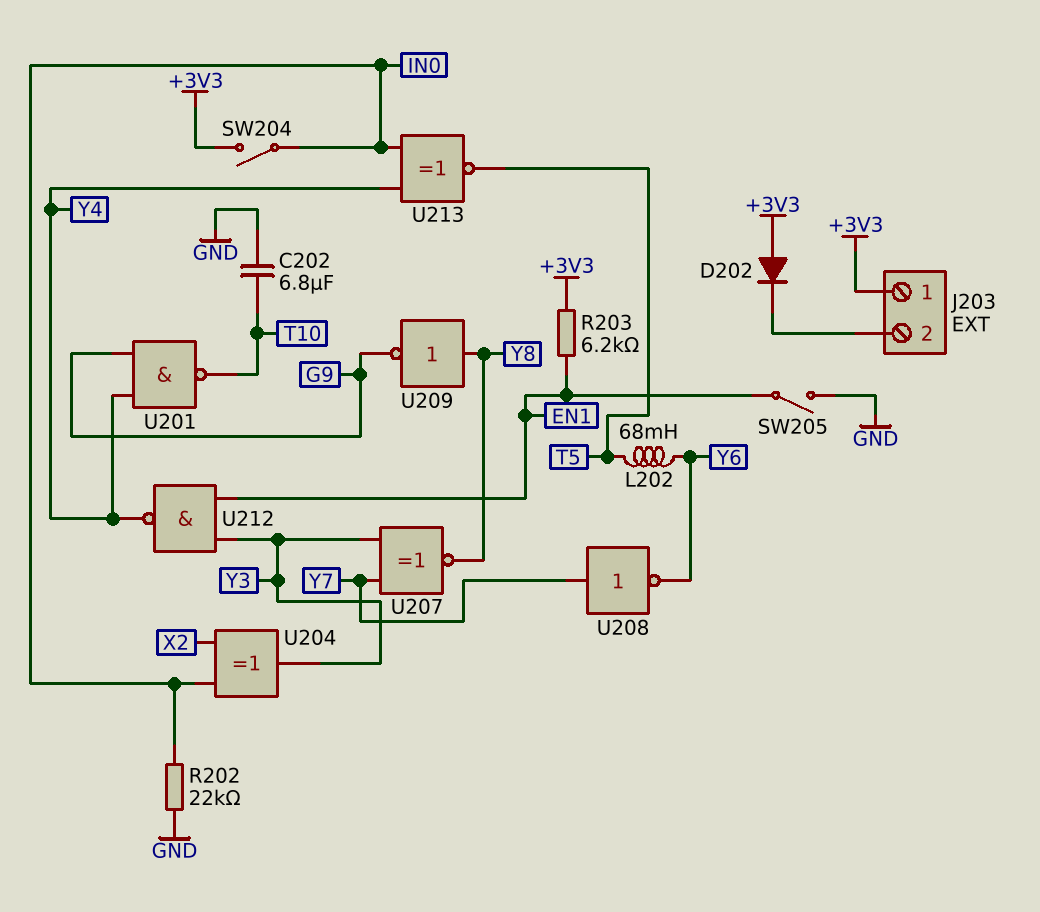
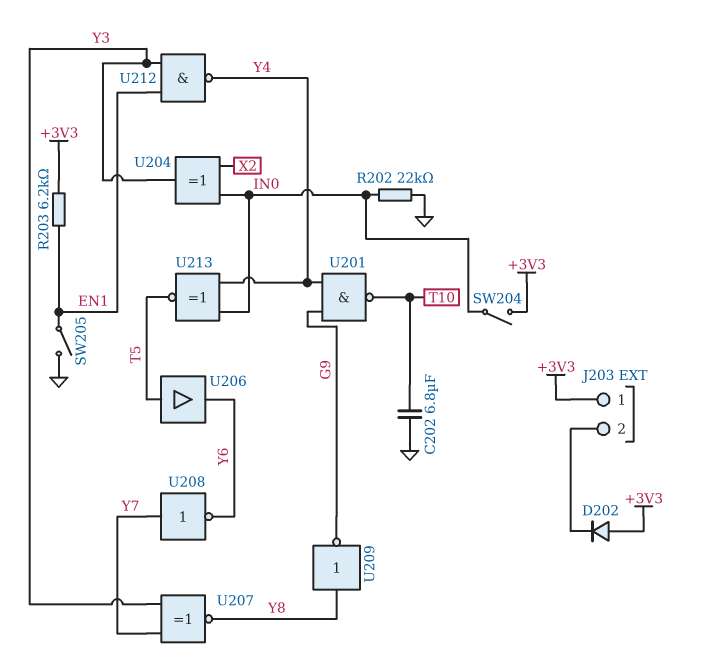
L202: 68mH (T5, Y6) -> none
U206: none -> buffer (in T5, out Y6)

